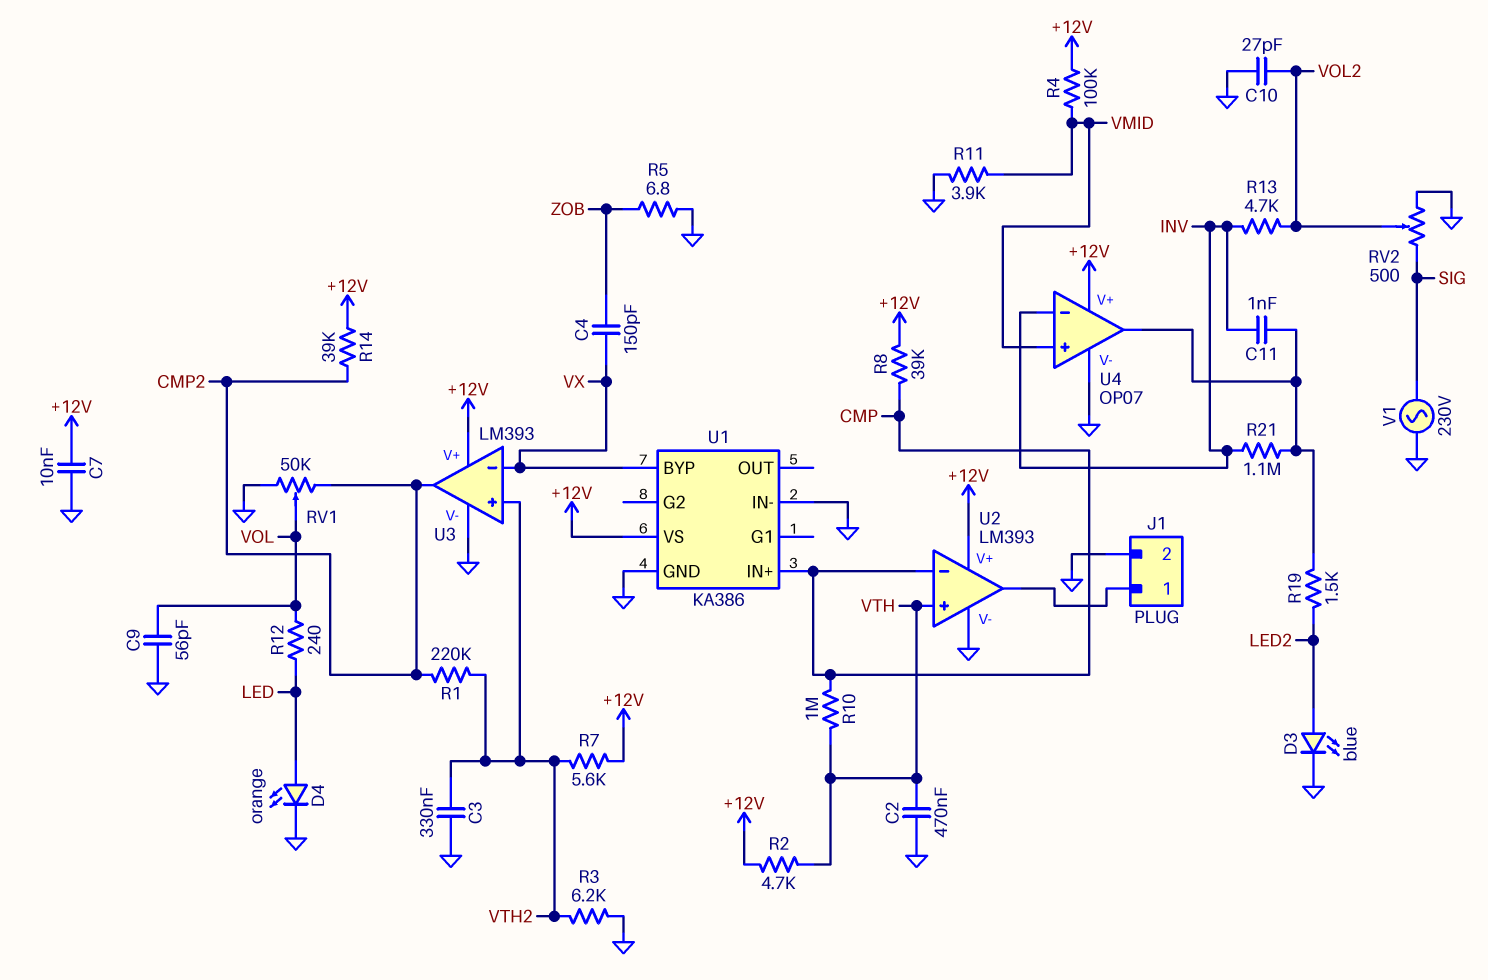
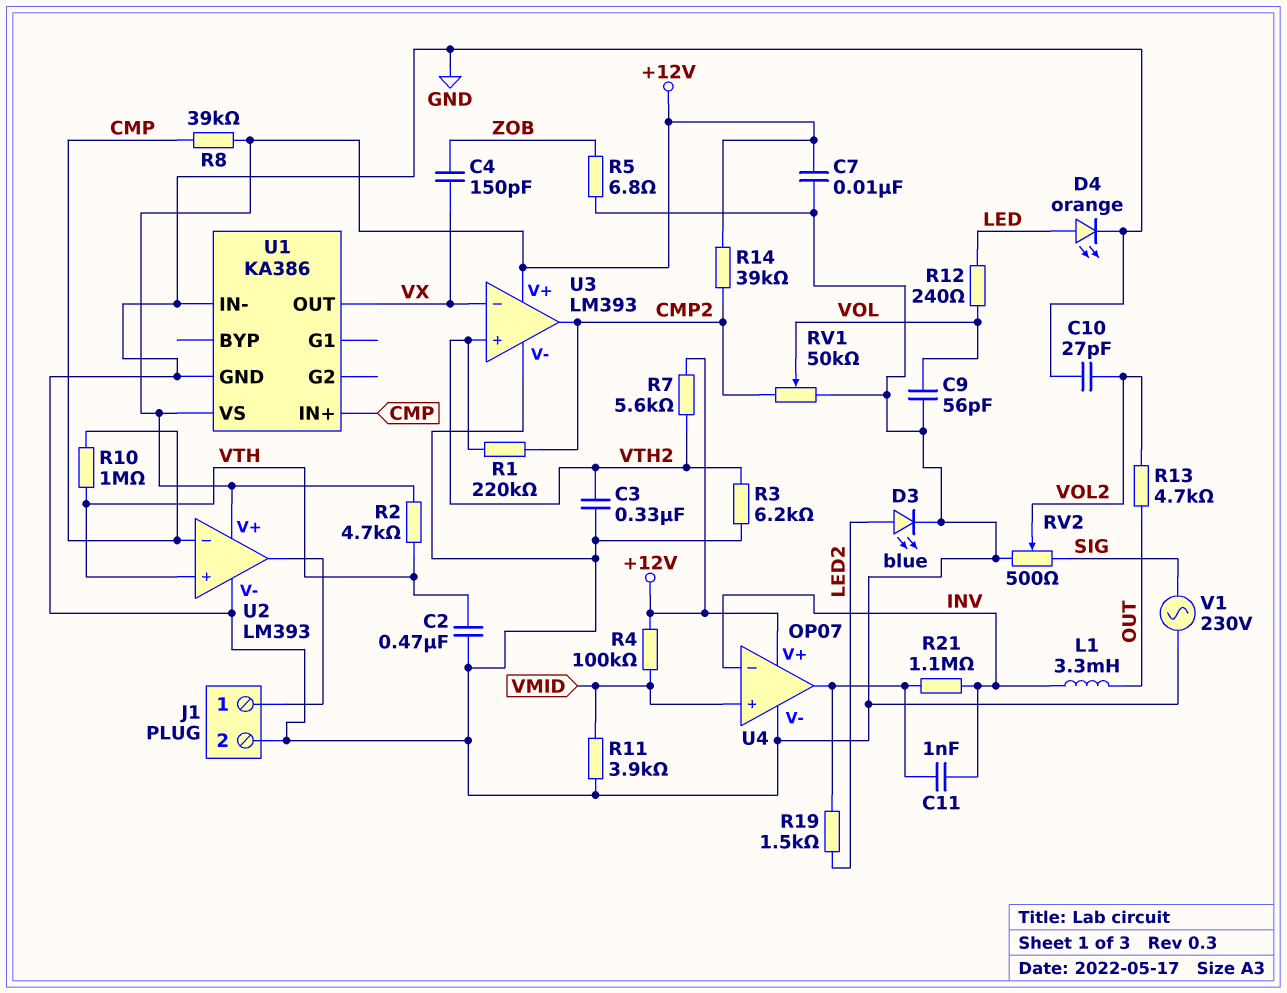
L1: none -> 3.3mH (INV, OUT)
R13: 4.7k (INV, VOL2) -> 4.7k (OUT, VOL2)
U1 pin BYP: VX -> none
U1 pin OUT: none -> VX

